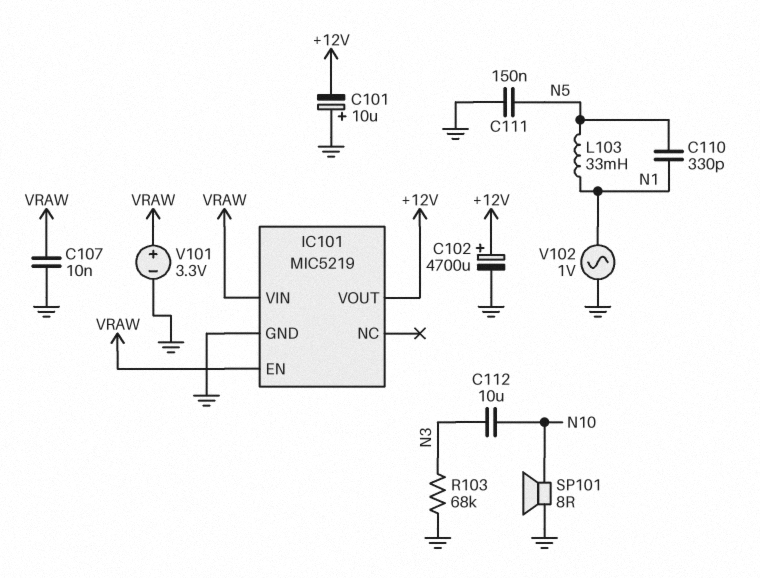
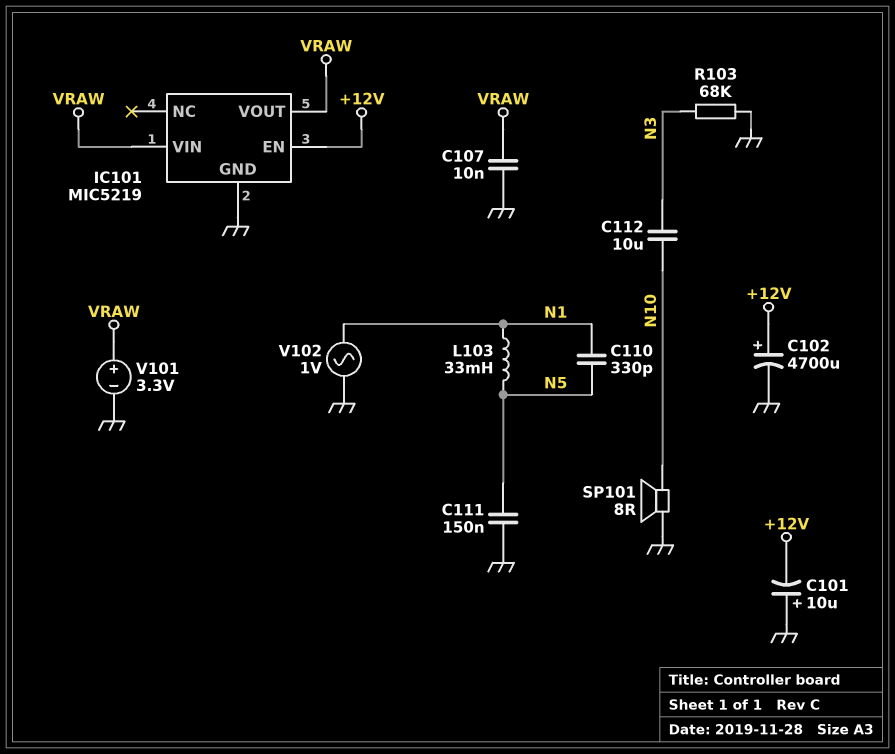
IC101 pin EN: VRAW -> +12V
IC101 pin VOUT: +12V -> VRAW

